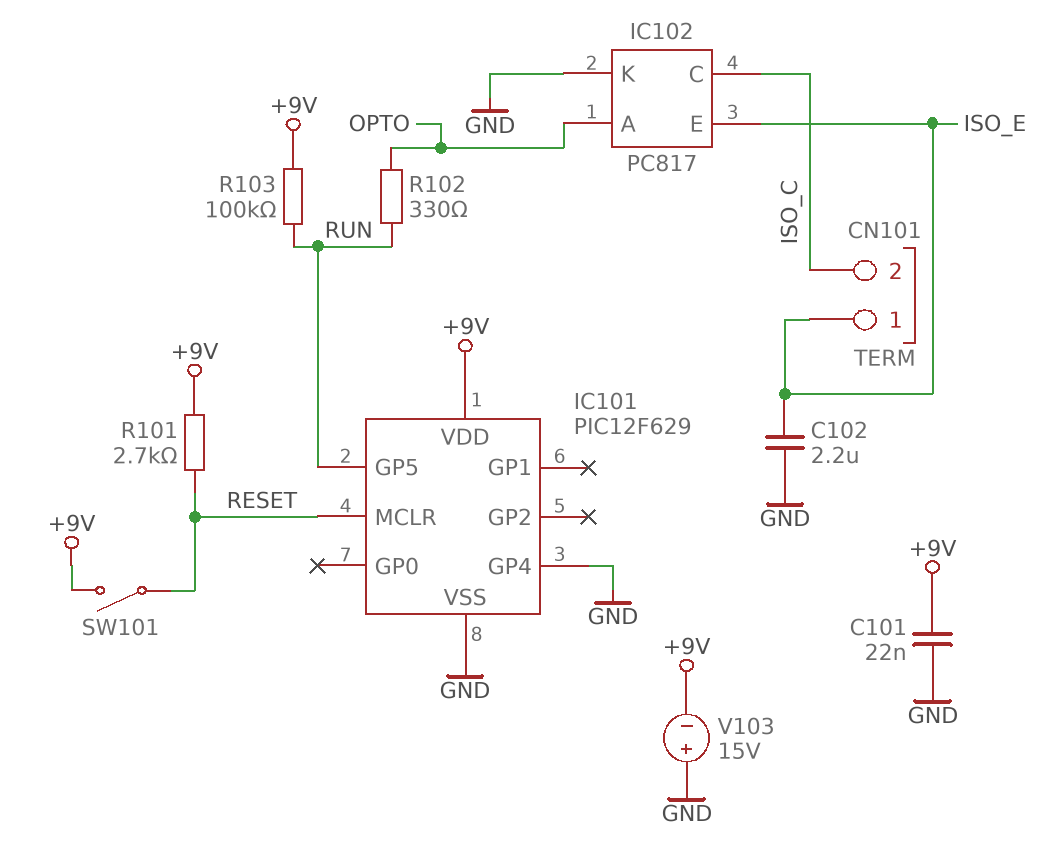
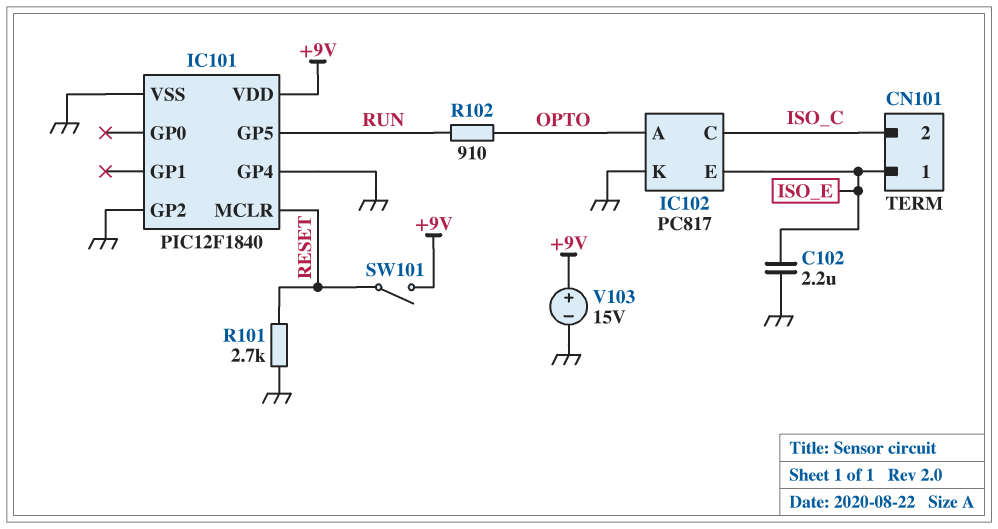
C101: 22nF (+9V, GND) -> none
IC101: PIC12F629 -> PIC12F1840
IC101 pin GP2: none -> GND
R101: 2.7k (+9V, RESET) -> 2.7k (GND, RESET)
R102: 330 (OPTO, RUN) -> 910 (OPTO, RUN)
R103: 100k (+9V, RUN) -> none
V103: 15V (plus GND, minus +9V) -> 15V (plus +9V, minus GND)

